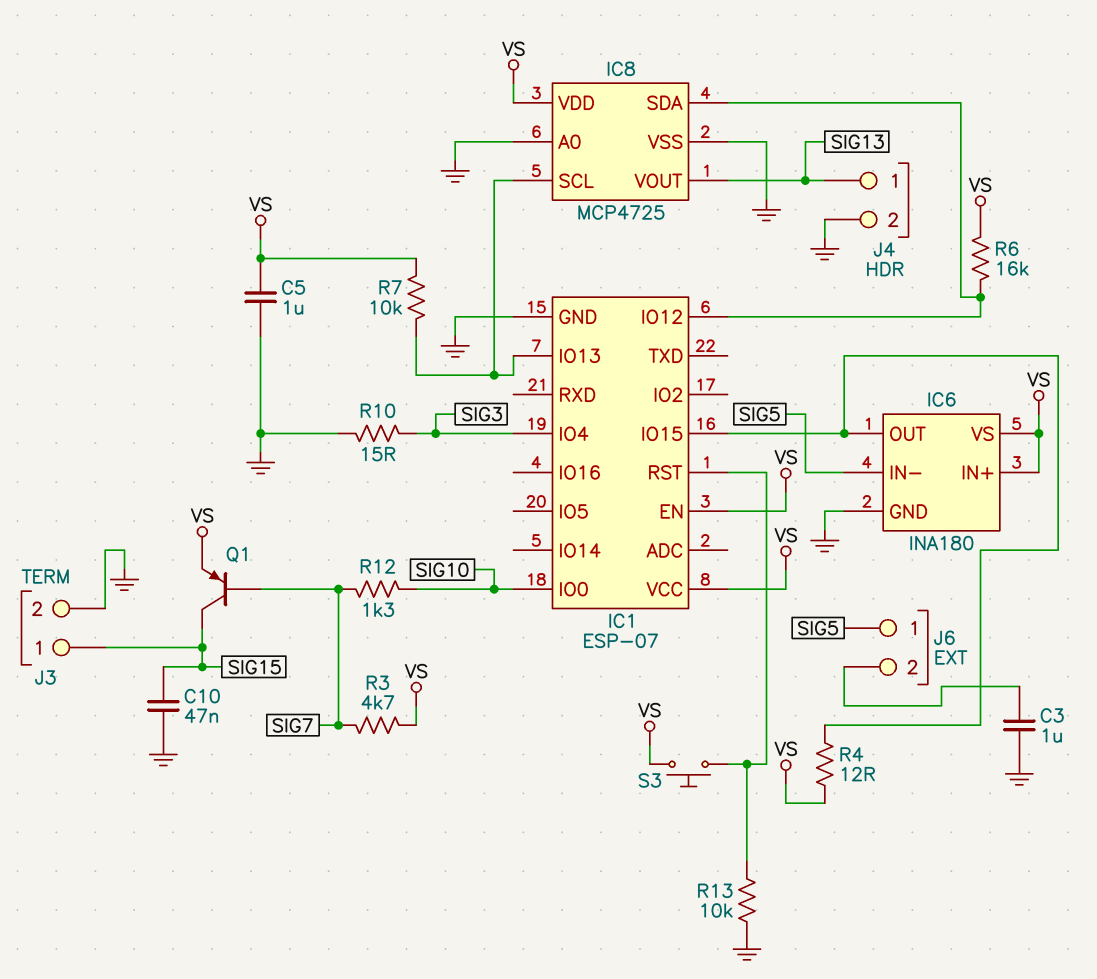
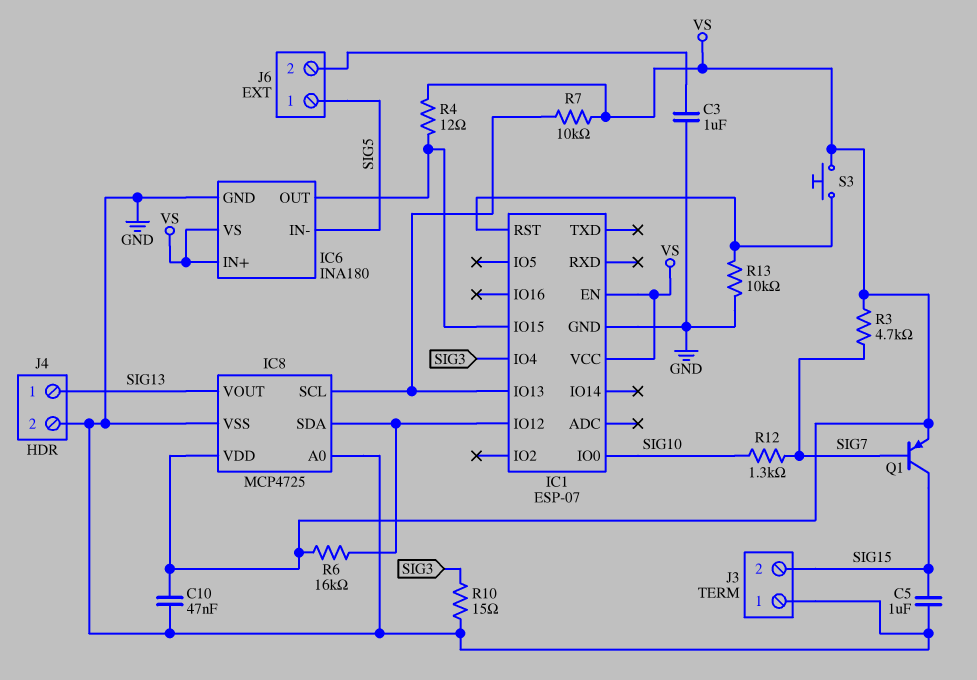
C5: 1uF (GND, VS) -> 1uF (GND, SIG15)
C10: 47nF (GND, SIG15) -> 47nF (GND, VS)
J3 pin 1: SIG15 -> GND
J3 pin 2: GND -> SIG15

